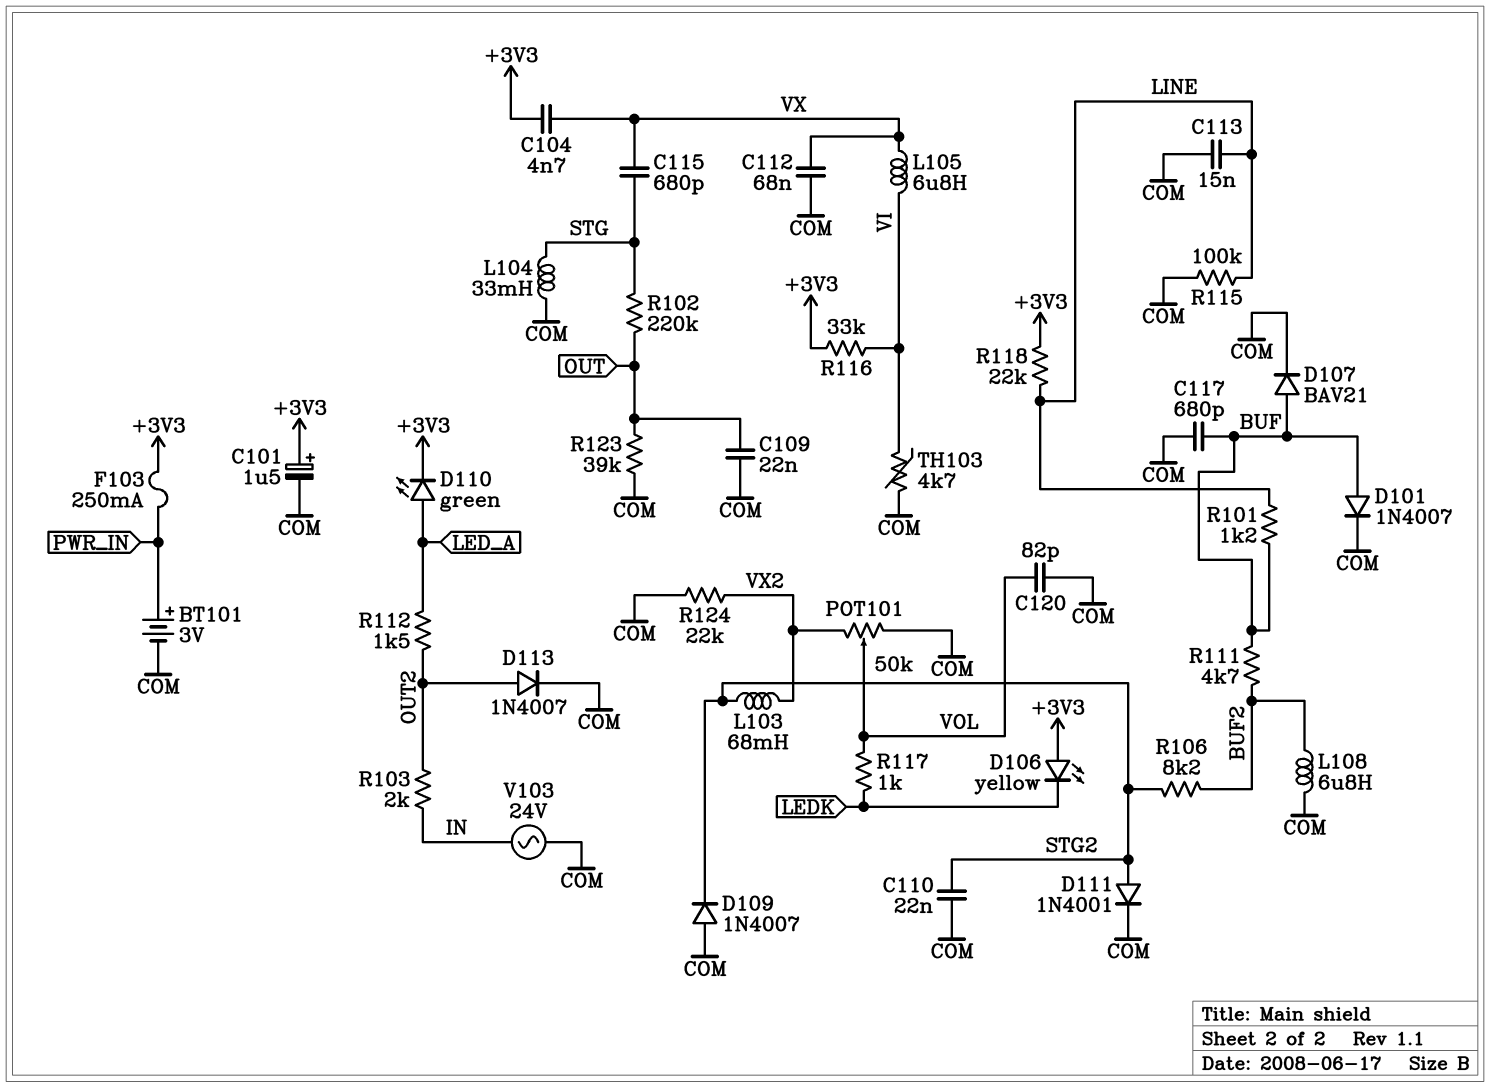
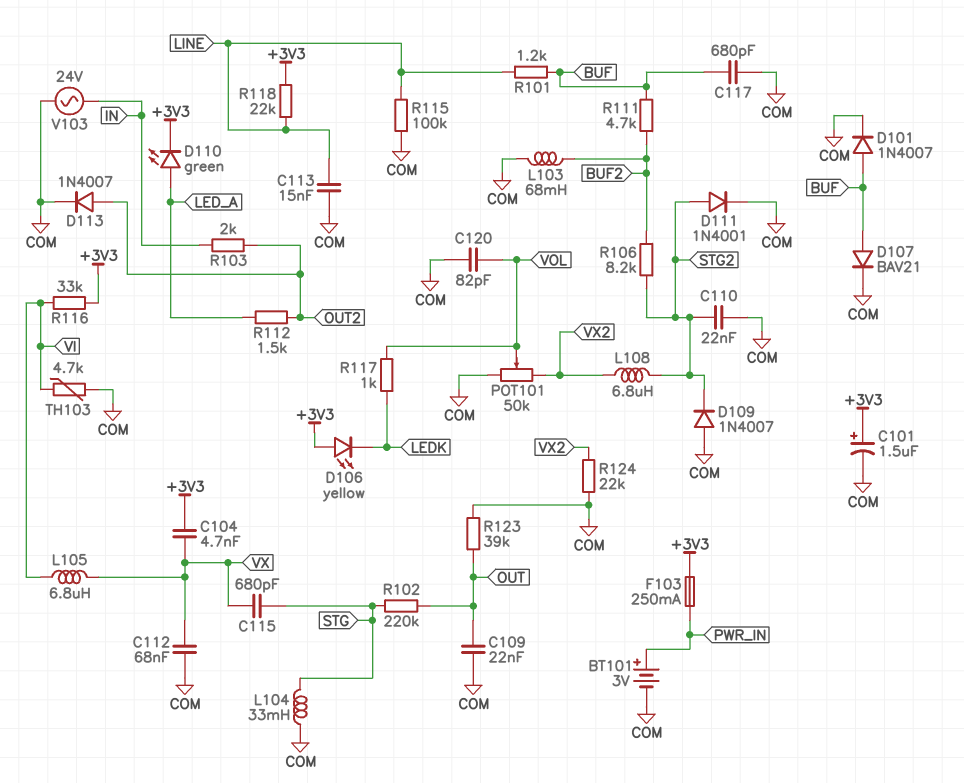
L103: 68mH (STG2, VX2) -> 68mH (BUF2, COM)
L108: 6.8uH (BUF2, COM) -> 6.8uH (STG2, VX2)

